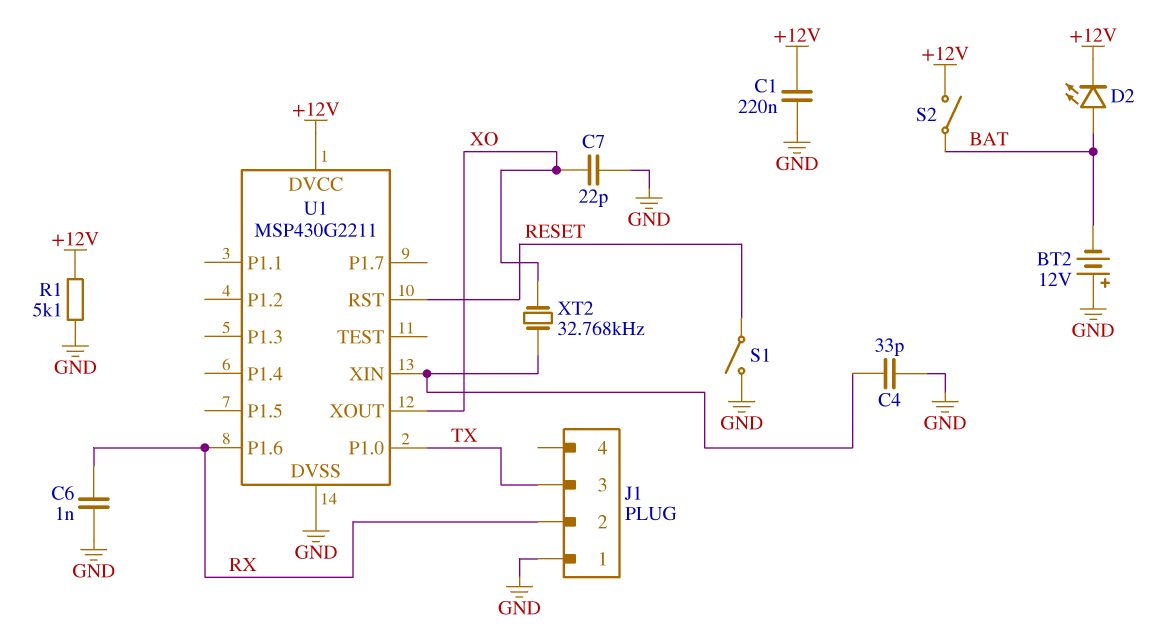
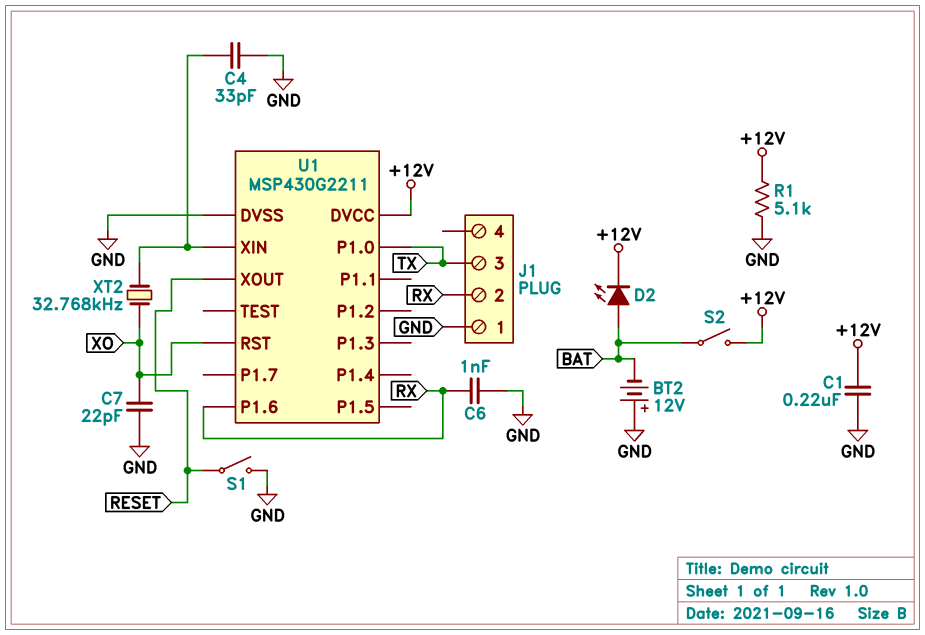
U1 pin RST: RESET -> XO
U1 pin XOUT: XO -> RESET

